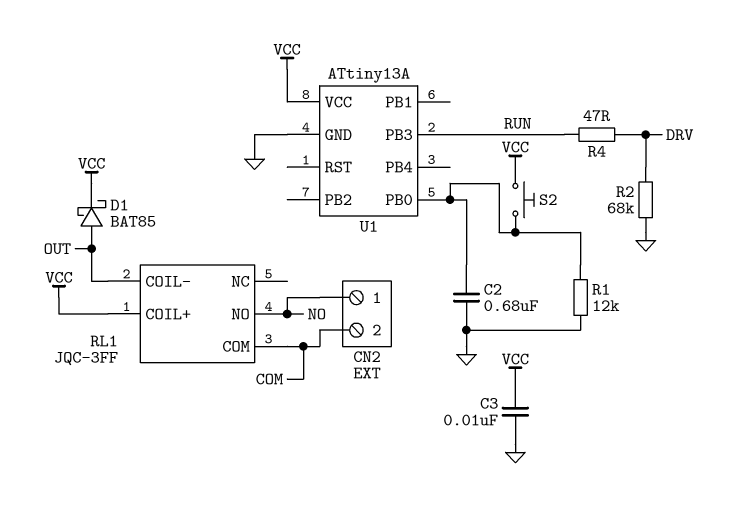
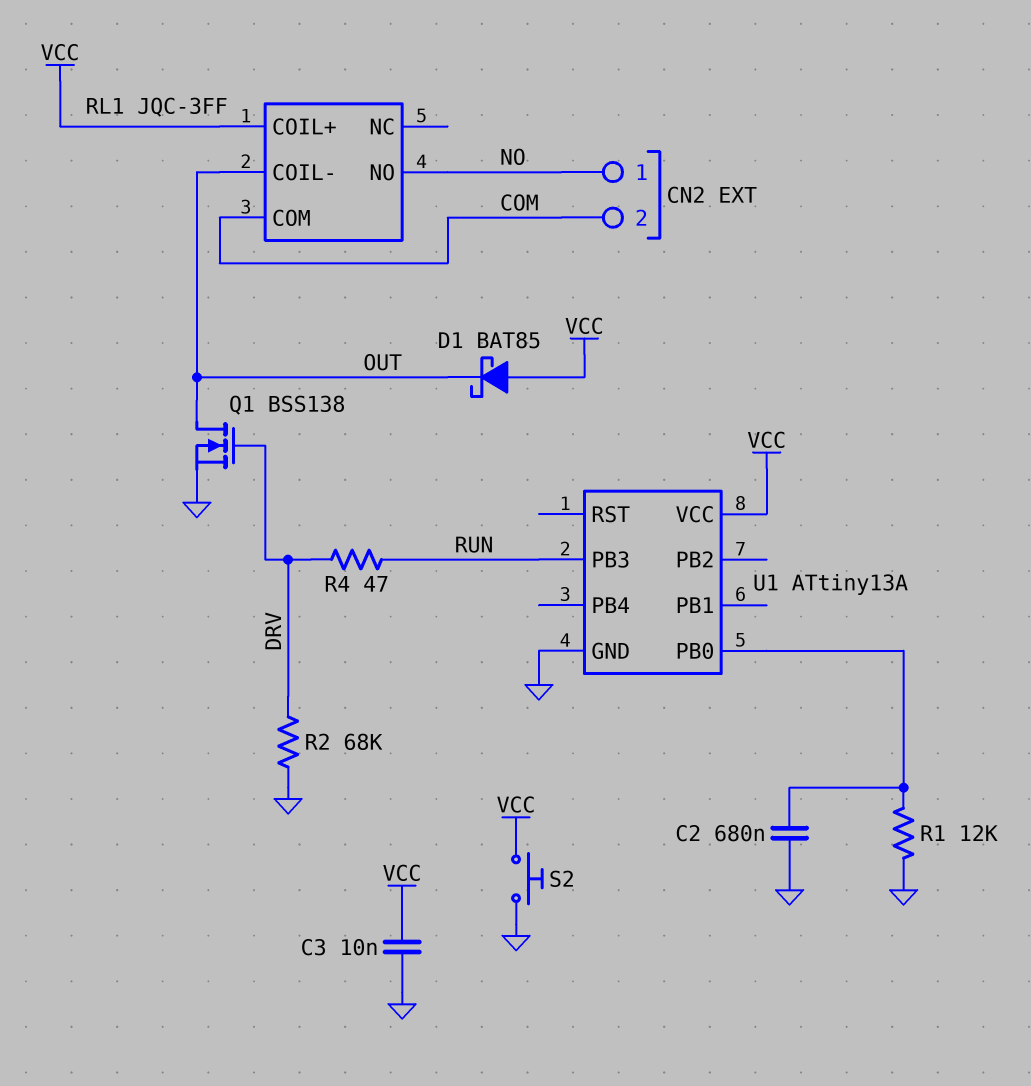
D1: schottky BAT85 (A OUT, K VCC) -> schottky BAT85 (A VCC, K OUT)
Q1: none -> NMOS BSS138 (G DRV, D OUT, S GND)
S2: button (U1/PB0, VCC) -> button (GND, VCC)

